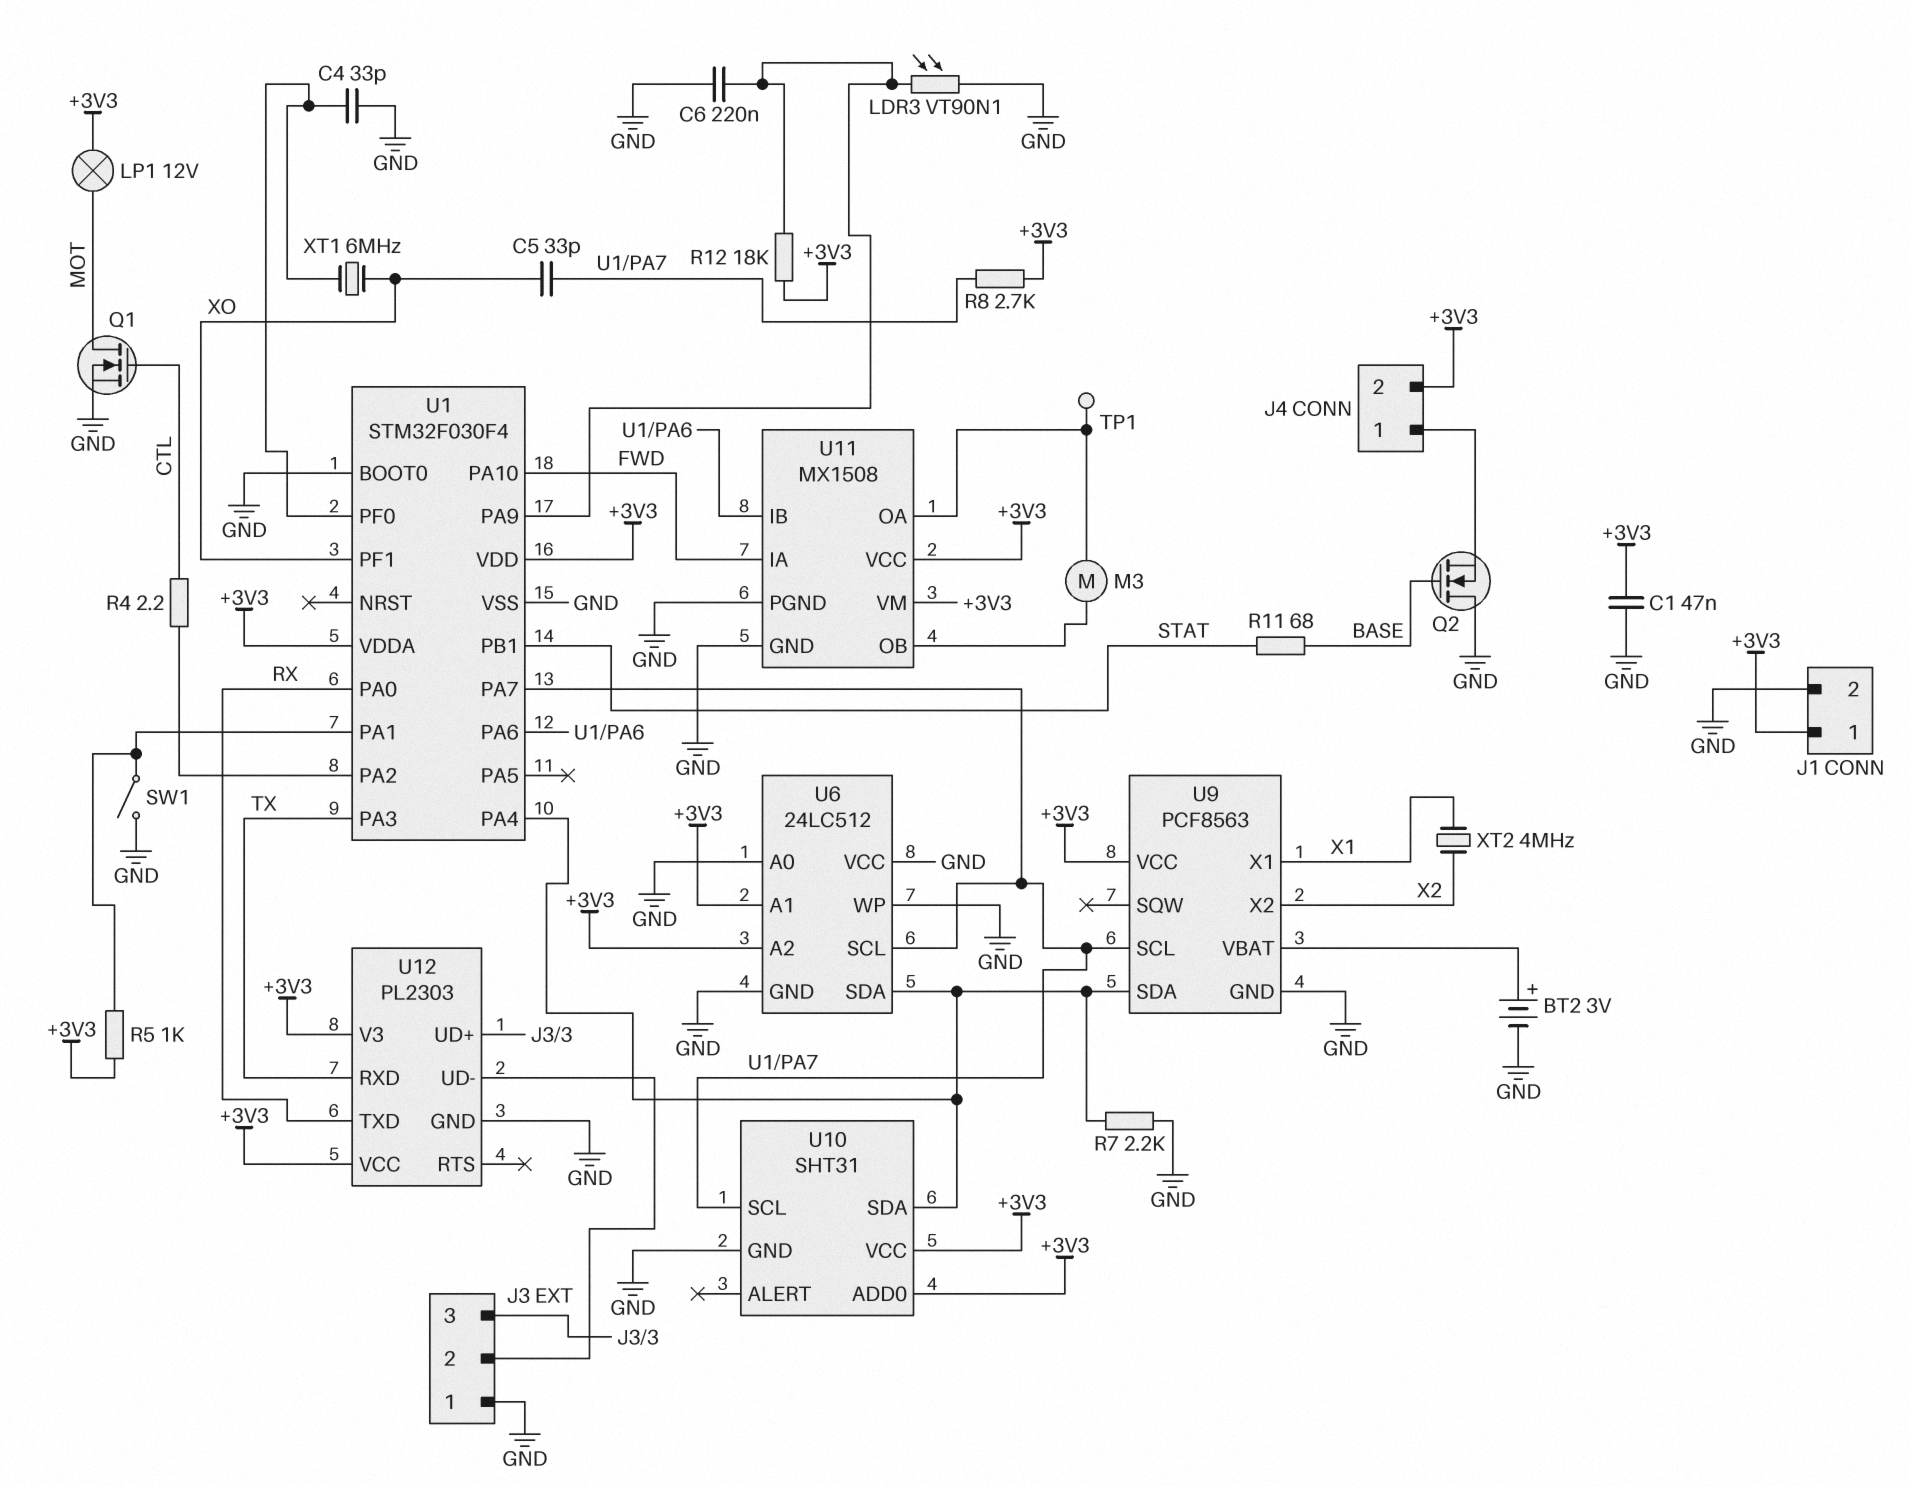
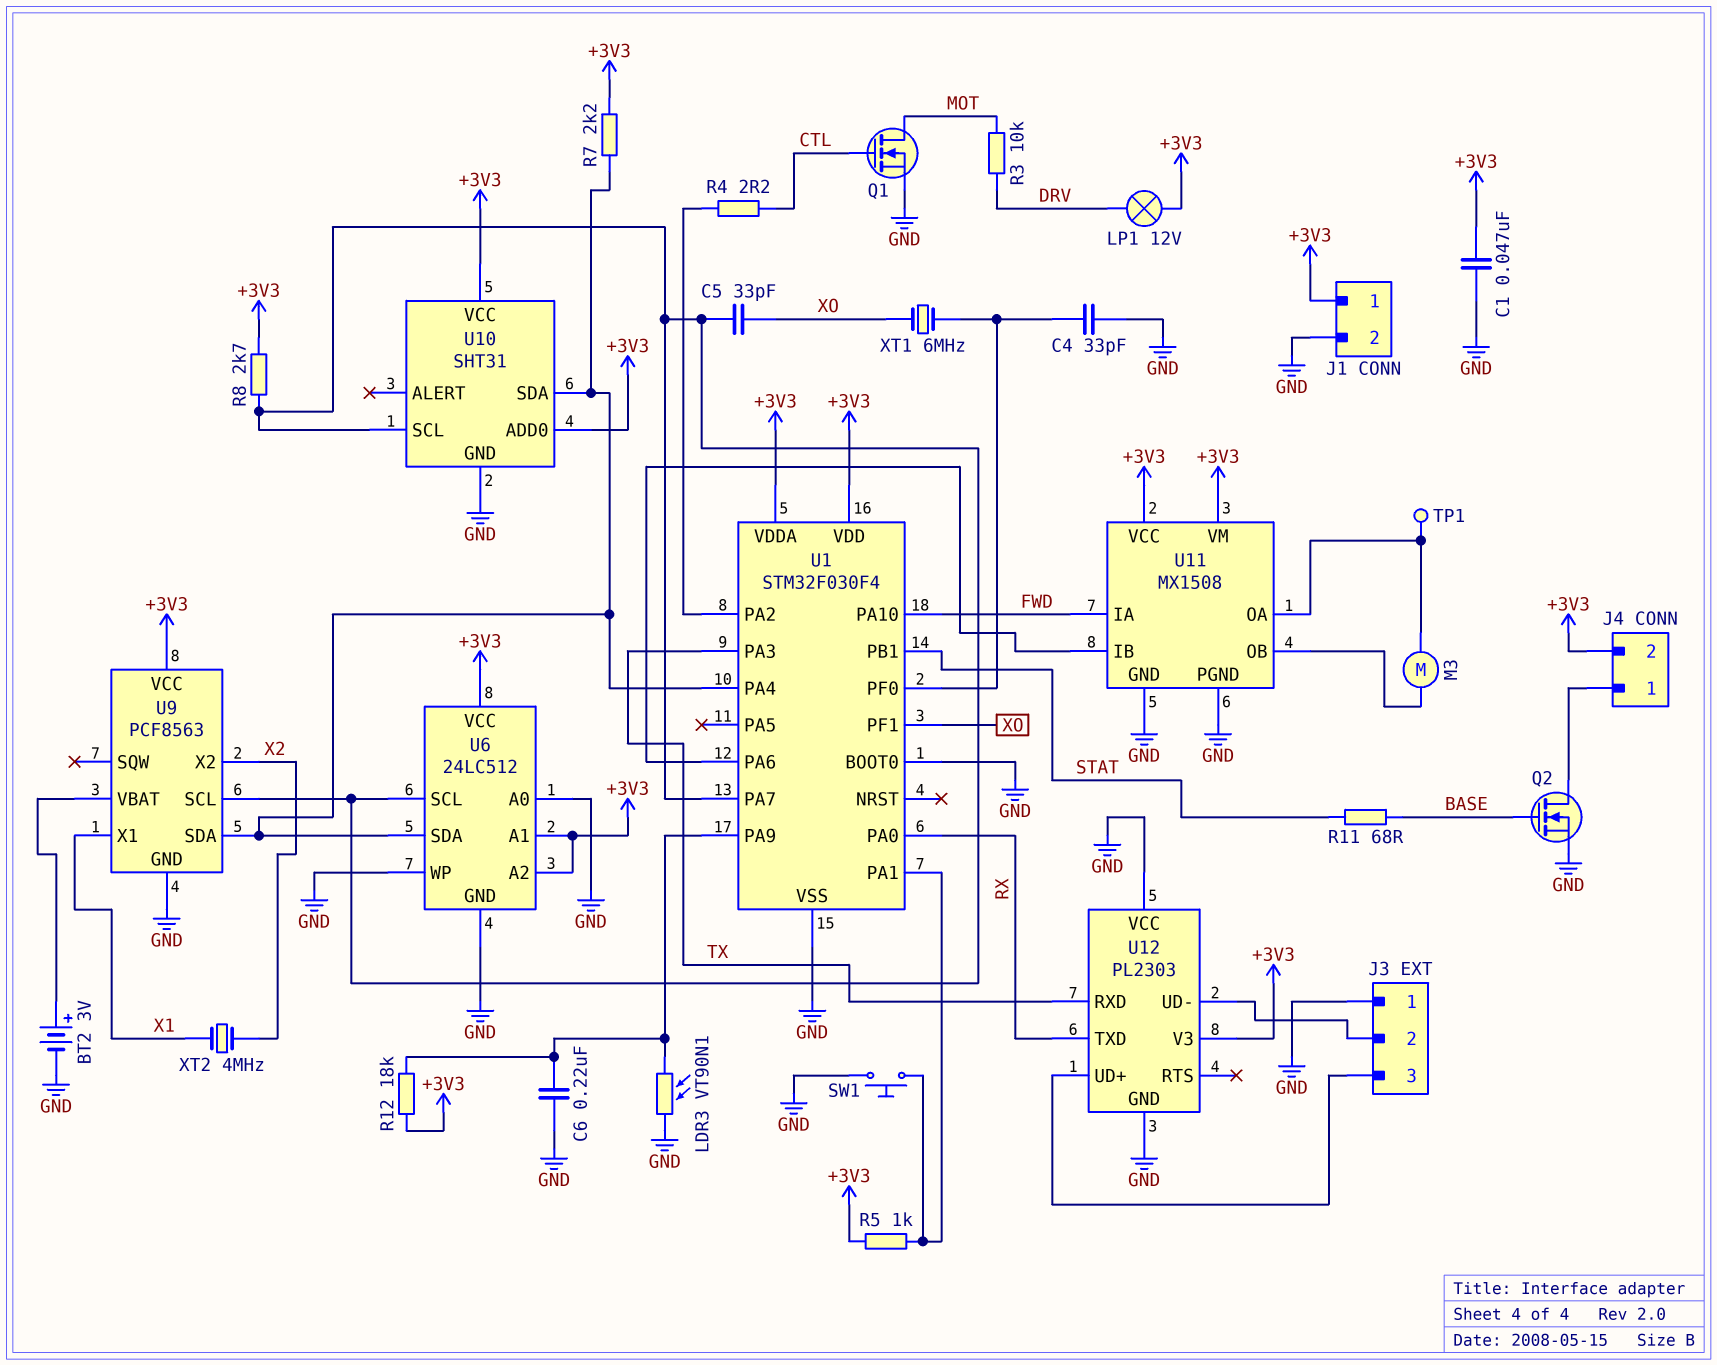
LP1: lamp 12V (+3V3, MOT) -> lamp 12V (+3V3, DRV)
Q2: NMOS (G BASE, D GND, S J4/1) -> NMOS (G BASE, D J4/1, S GND)
R3: none -> 10k (DRV, MOT)
R7: 2.2k (GND, U1/PA4) -> 2.2k (+3V3, U1/PA4)
SW1: switch (GND, U1/PA1) -> button (GND, U1/PA1)
U6 pin VCC: GND -> +3V3
U12 pin VCC: +3V3 -> GND

